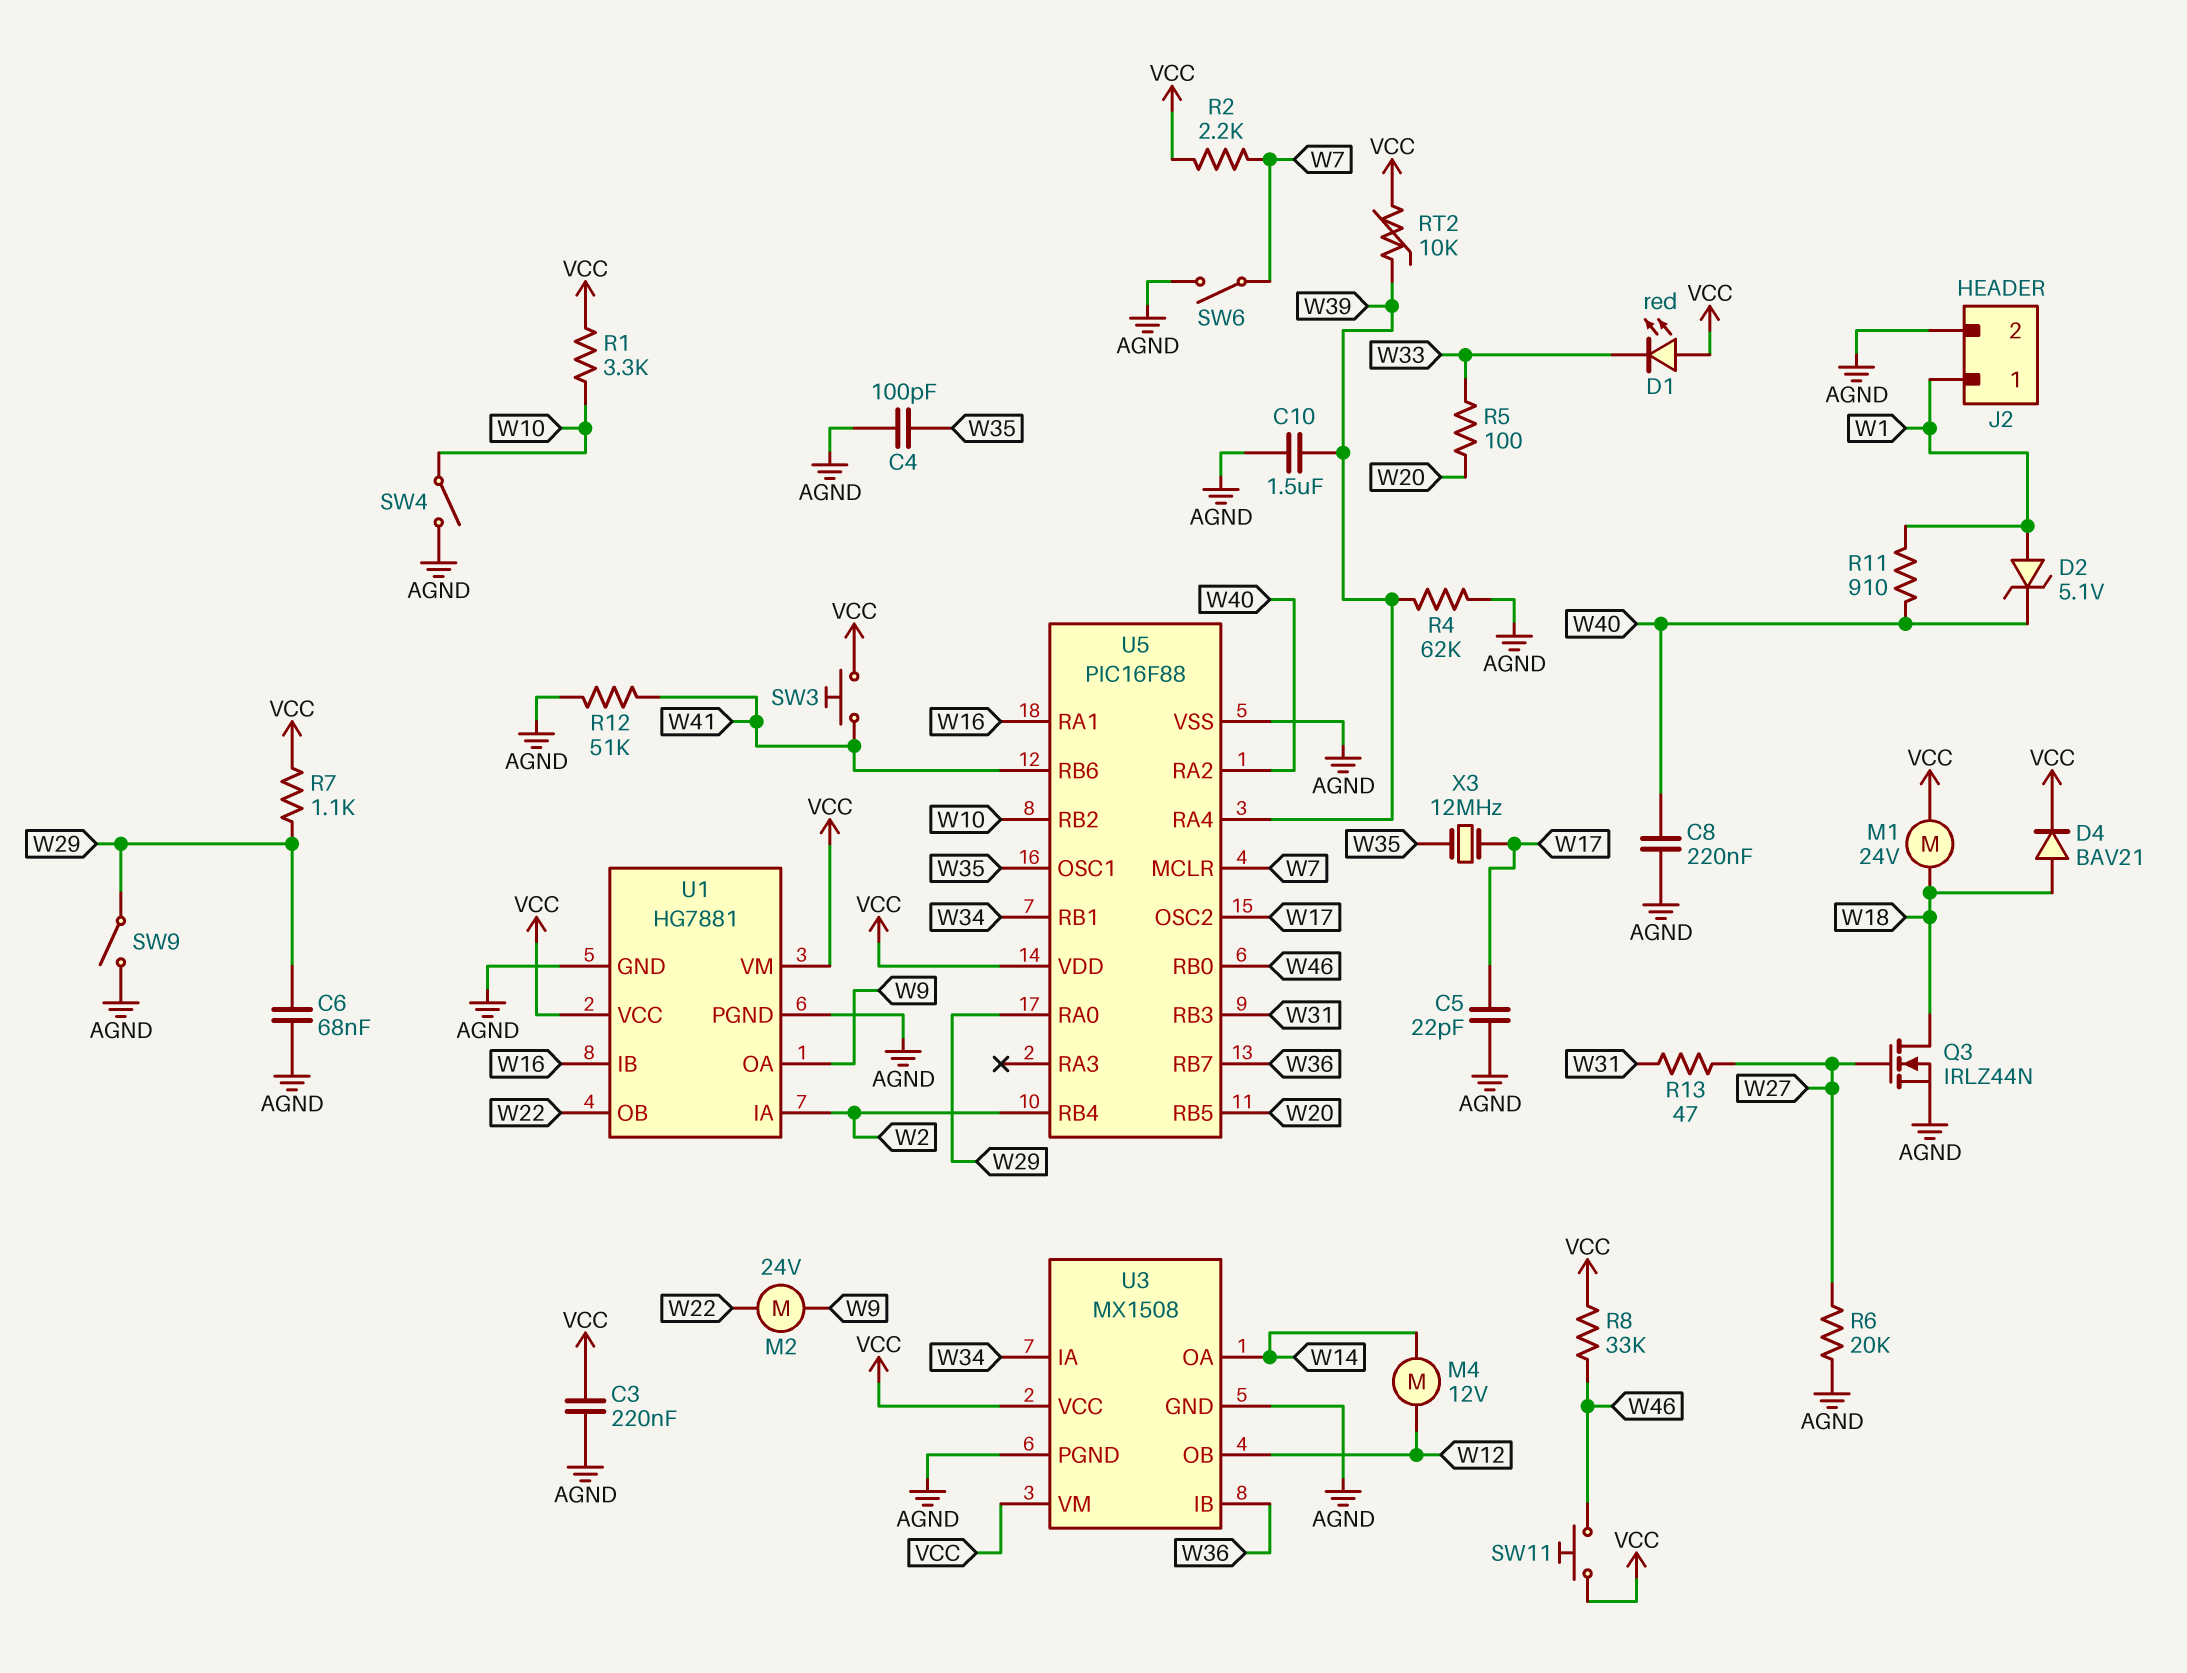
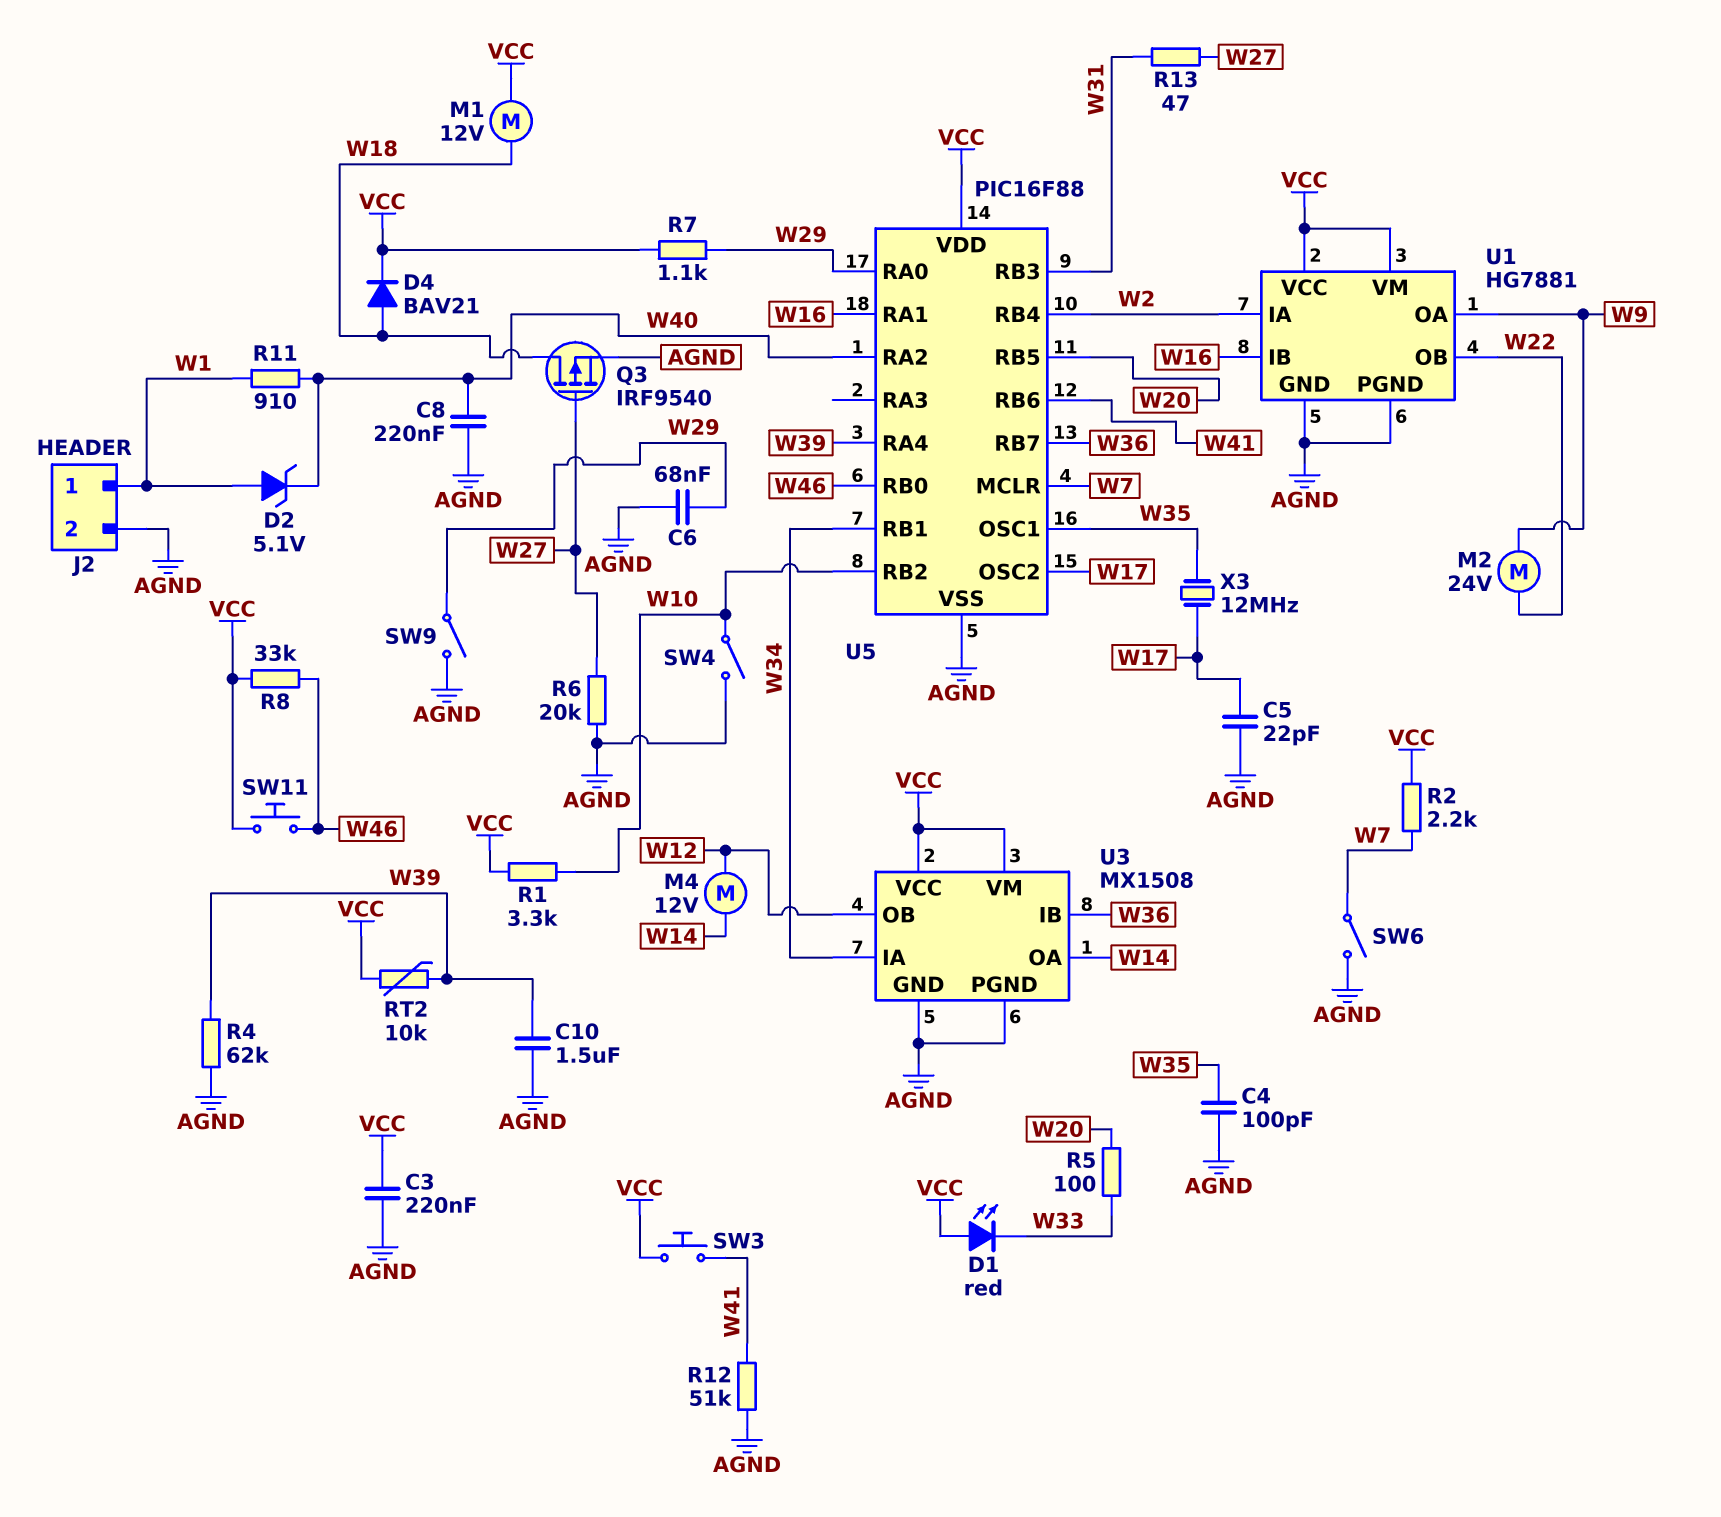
M1: motor 24V (VCC, W18) -> motor 12V (VCC, W18)
Q3: NMOS IRLZ44N (G W27, D W18, S AGND) -> PMOS IRF9540 (G W27, D W18, S AGND)

